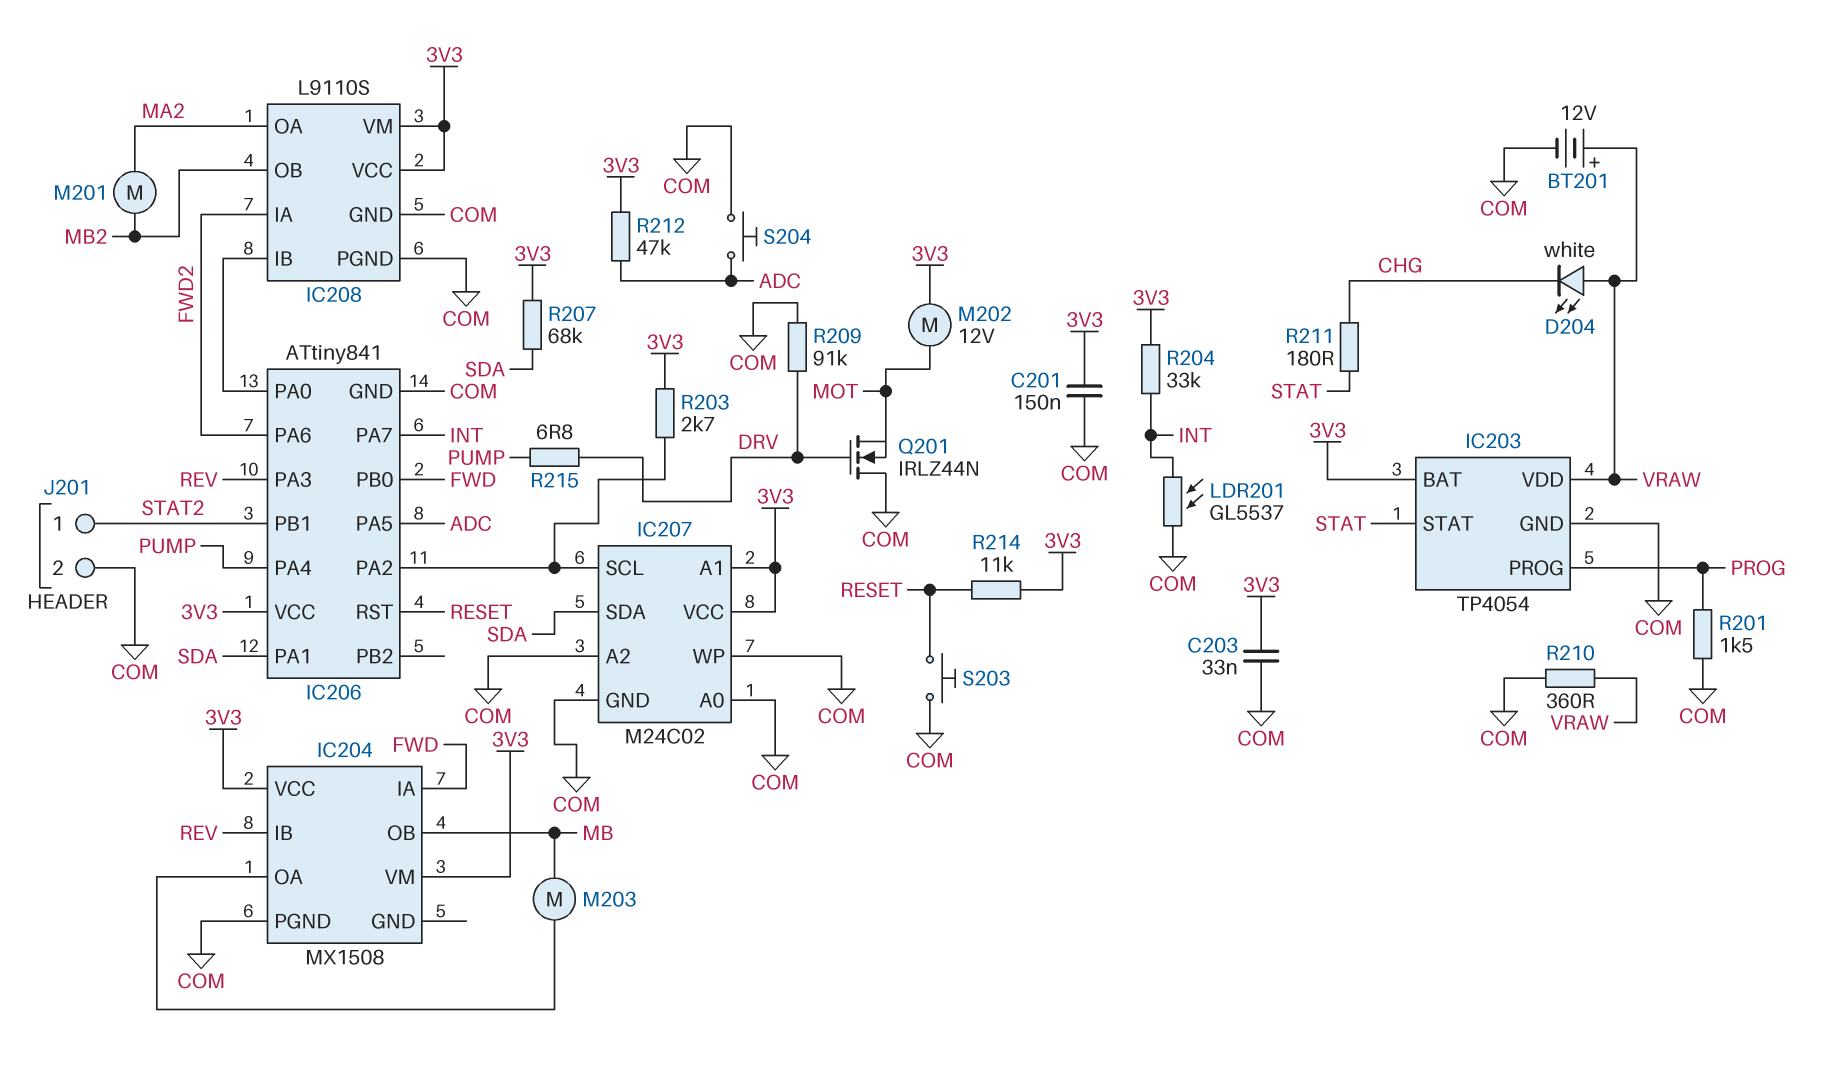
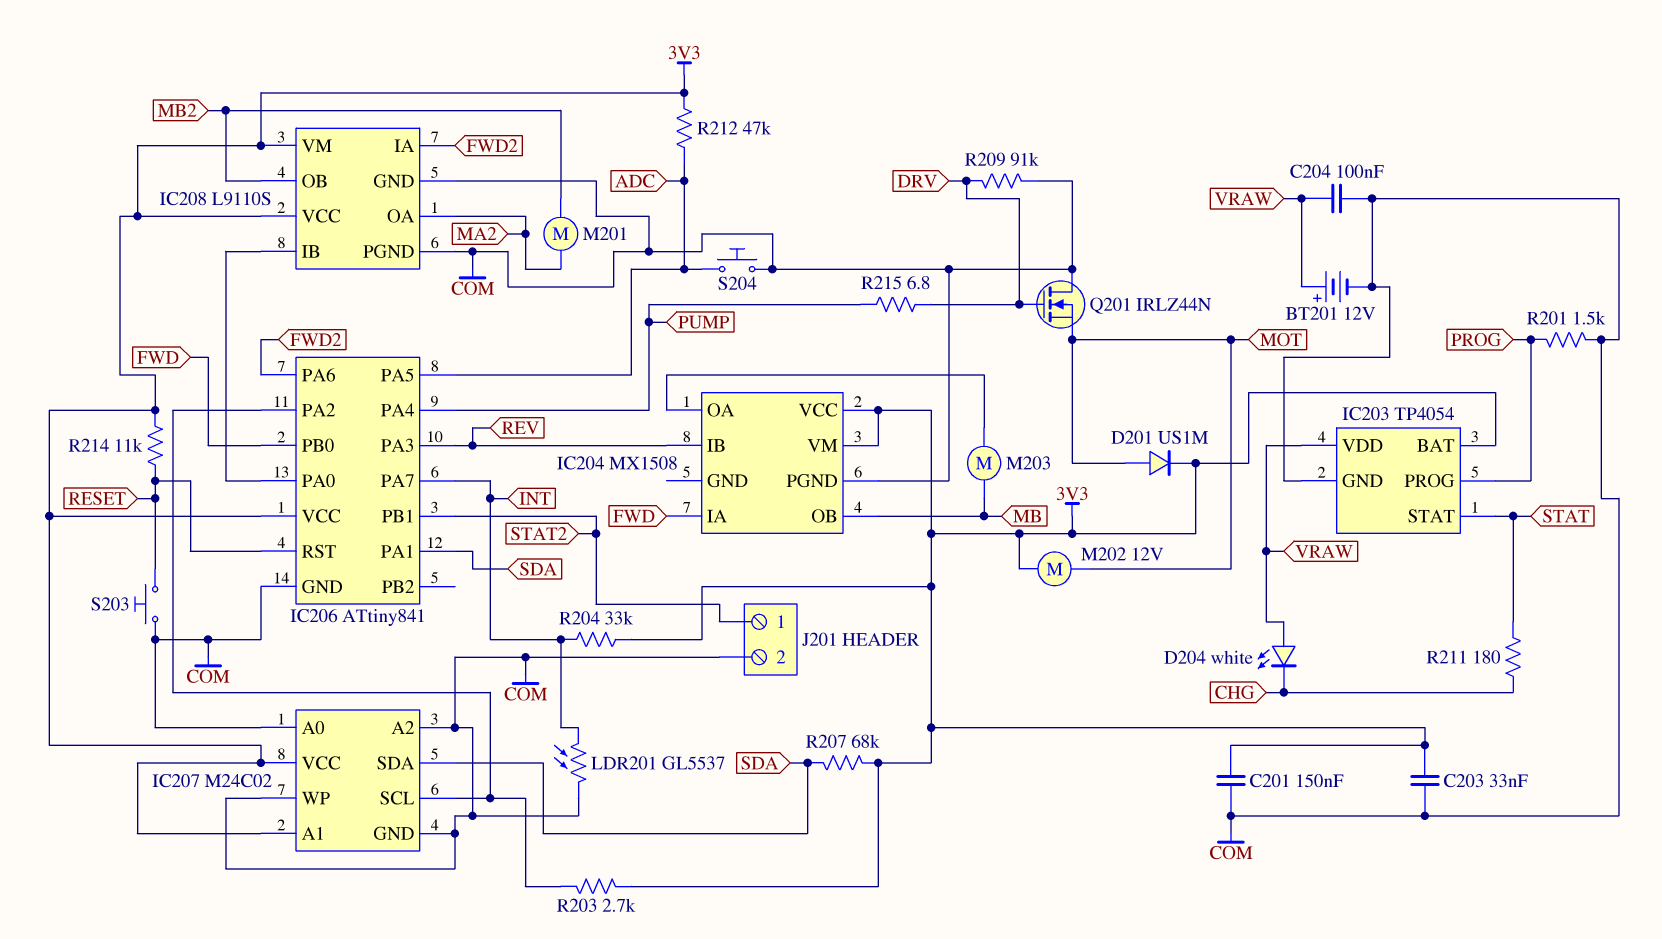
C204: none -> 100nF (COM, VRAW)
D201: none -> diode US1M (A MOT, K 3V3)
R210: 360 (COM, VRAW) -> none

